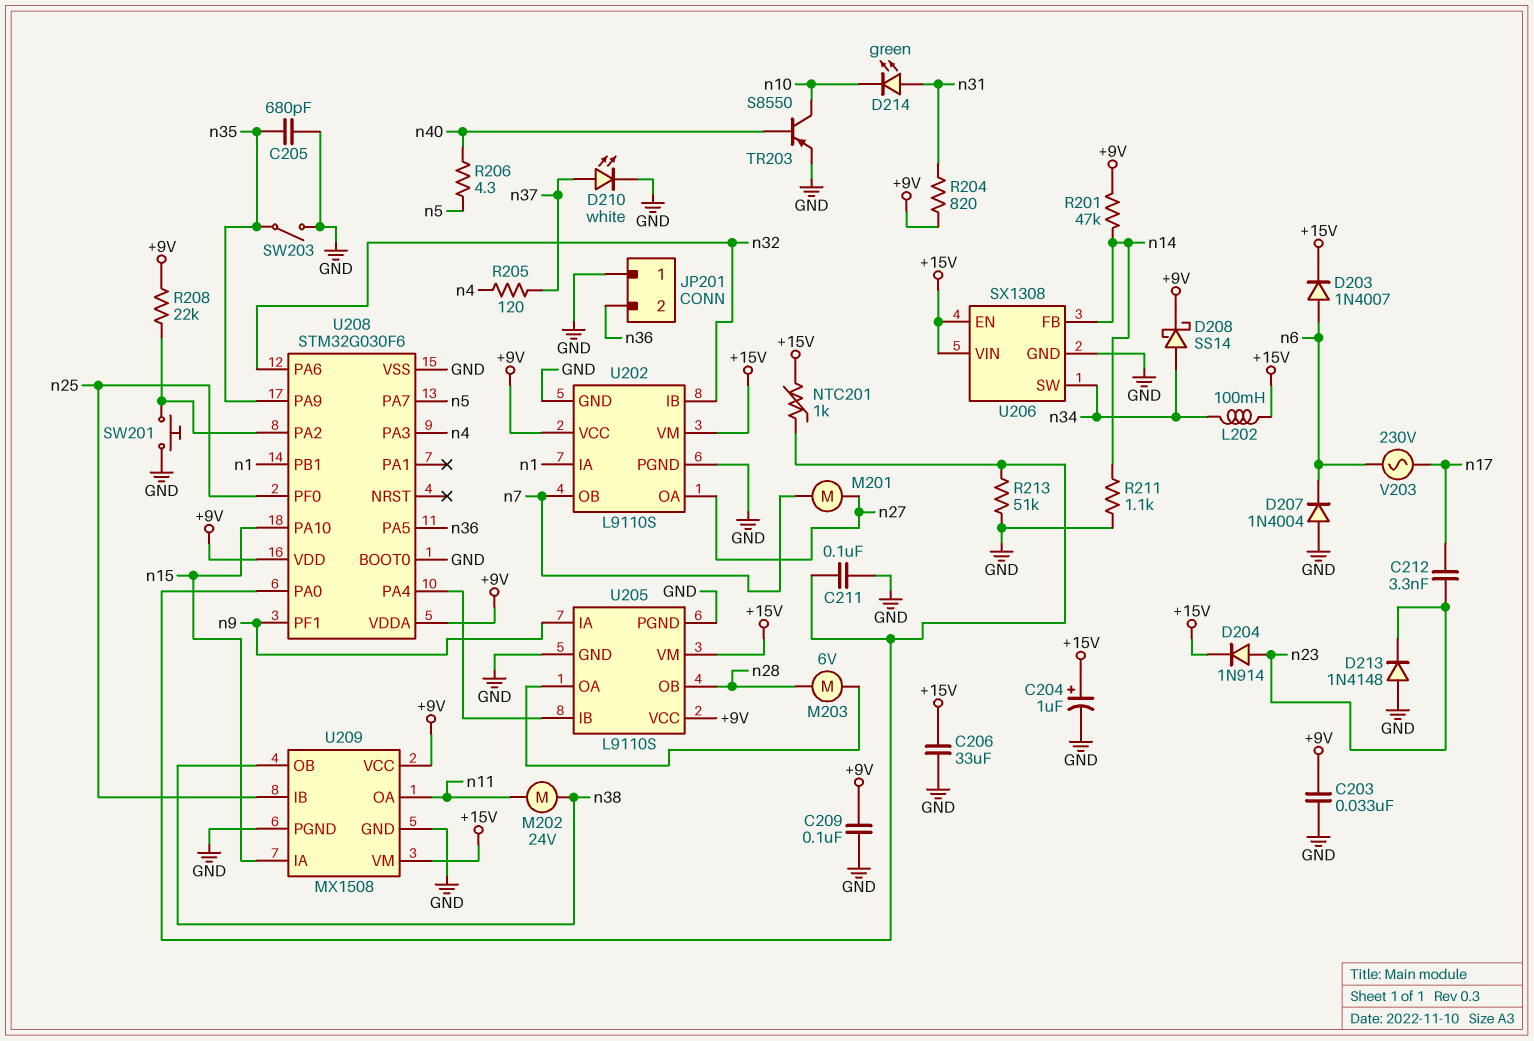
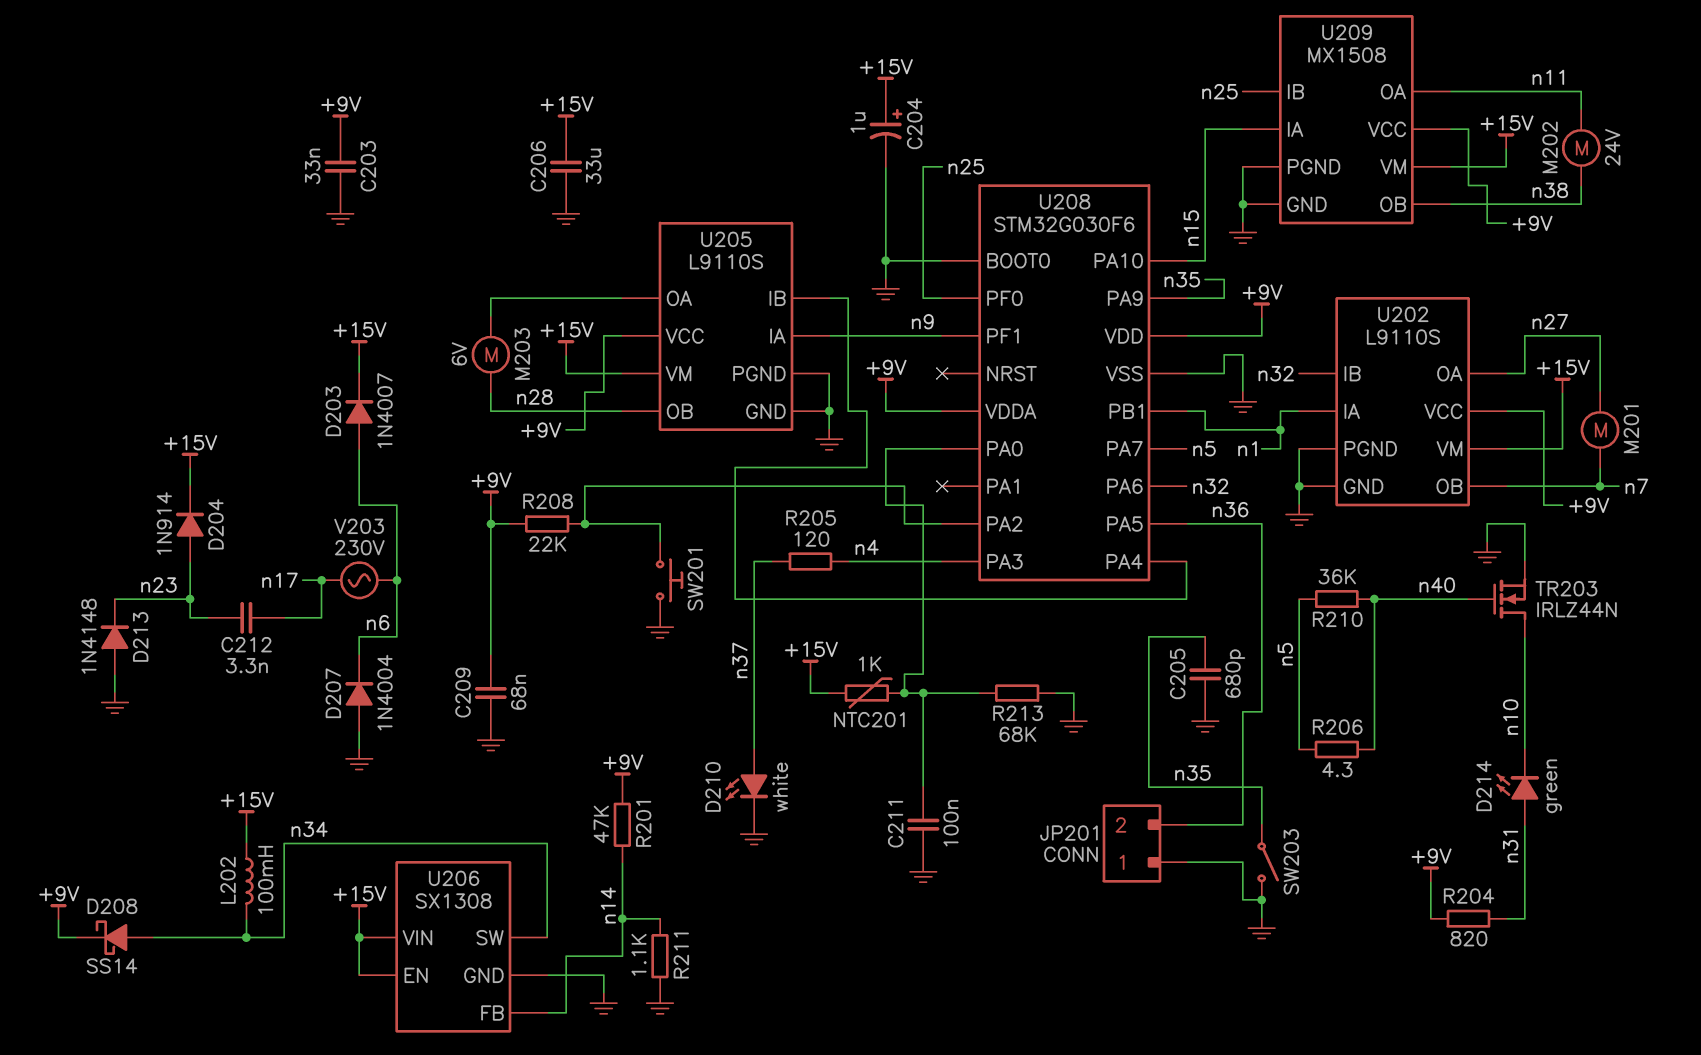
C209: 100nF (+9V, GND) -> 68nF (+9V, GND)
R210: none -> 36k (n5, n40)
R213: 51k (GND, U208/PA0) -> 68k (GND, U208/PA0)
TR203: PNP S8550 (B n40, C n10, E GND) -> NMOS IRLZ44N (G n40, D n10, S GND)

